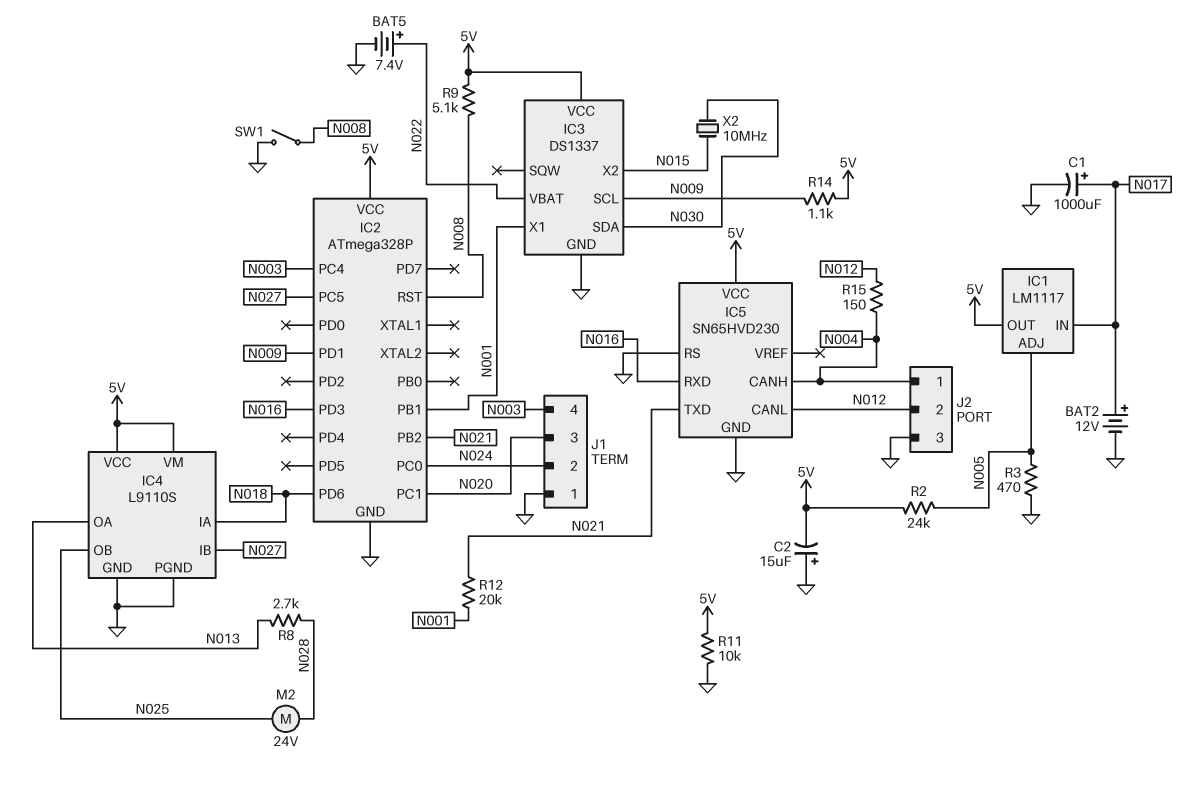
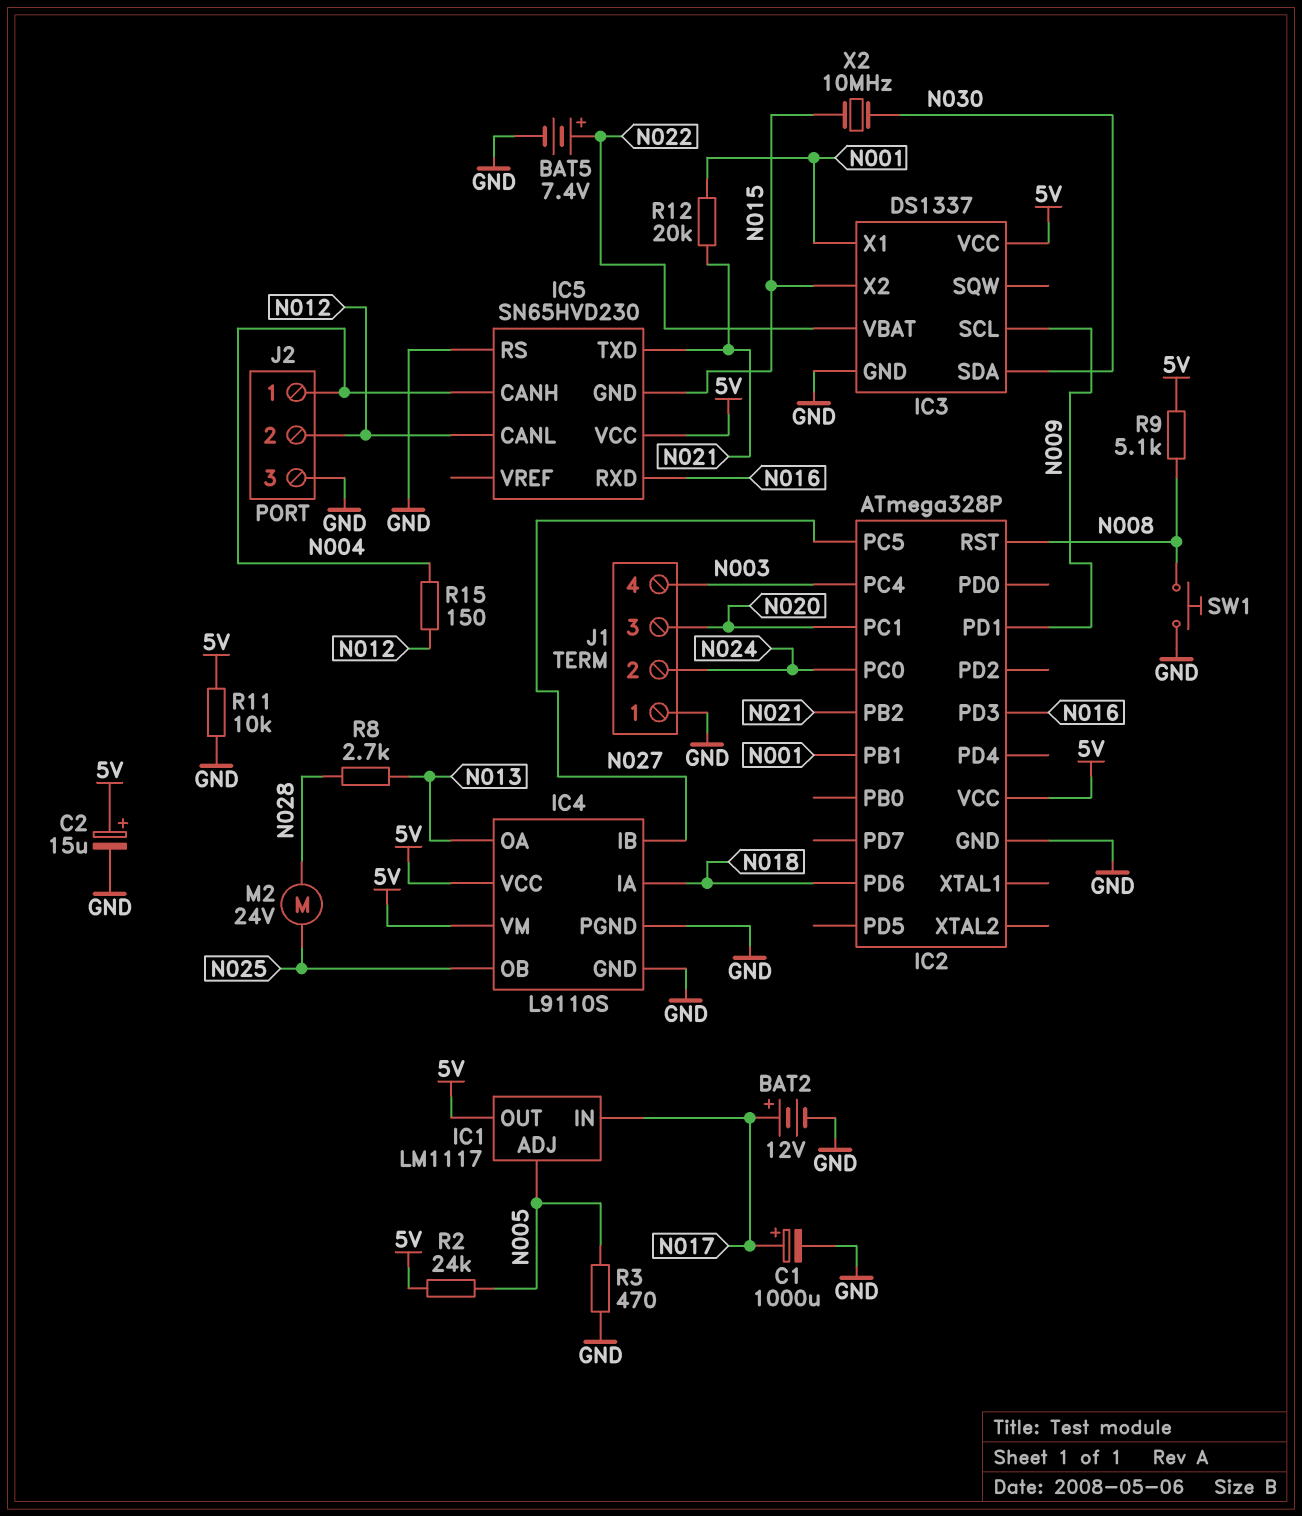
C2: 15uF (plus GND, minus 5V) -> 15uF (plus 5V, minus GND)
IC5 pin GND: GND -> N015
R14: 1.1k (5V, N009) -> none
SW1: switch (GND, N008) -> button (GND, N008)

